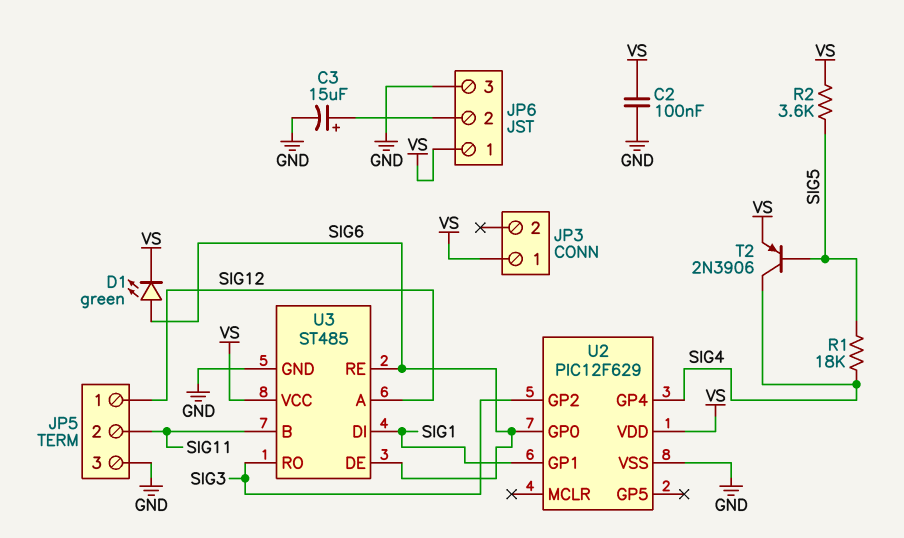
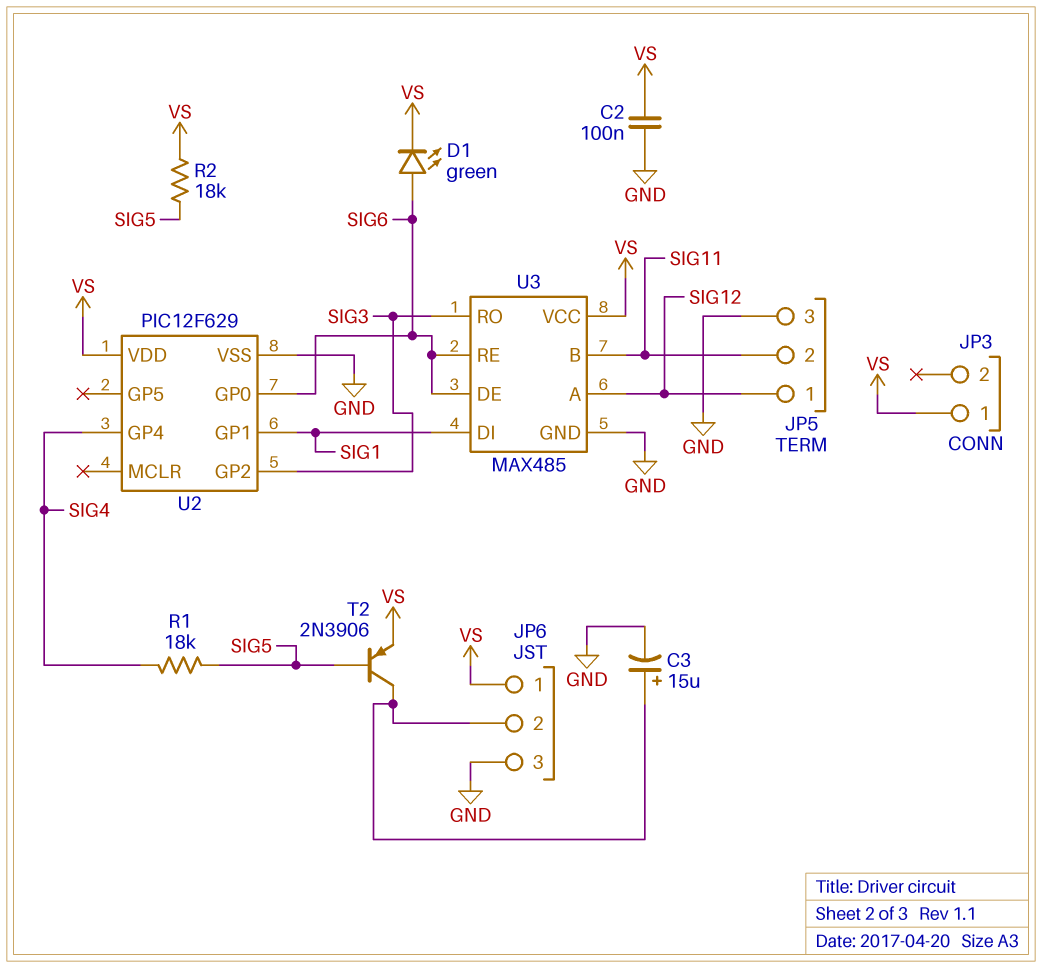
R2: 3.6k (SIG5, VS) -> 18k (SIG5, VS)
T2: PNP 2N3906 (B SIG5, C SIG4, E VS) -> PNP 2N3906 (B SIG5, C JP6/2, E VS)
U3: ST485 -> MAX485

